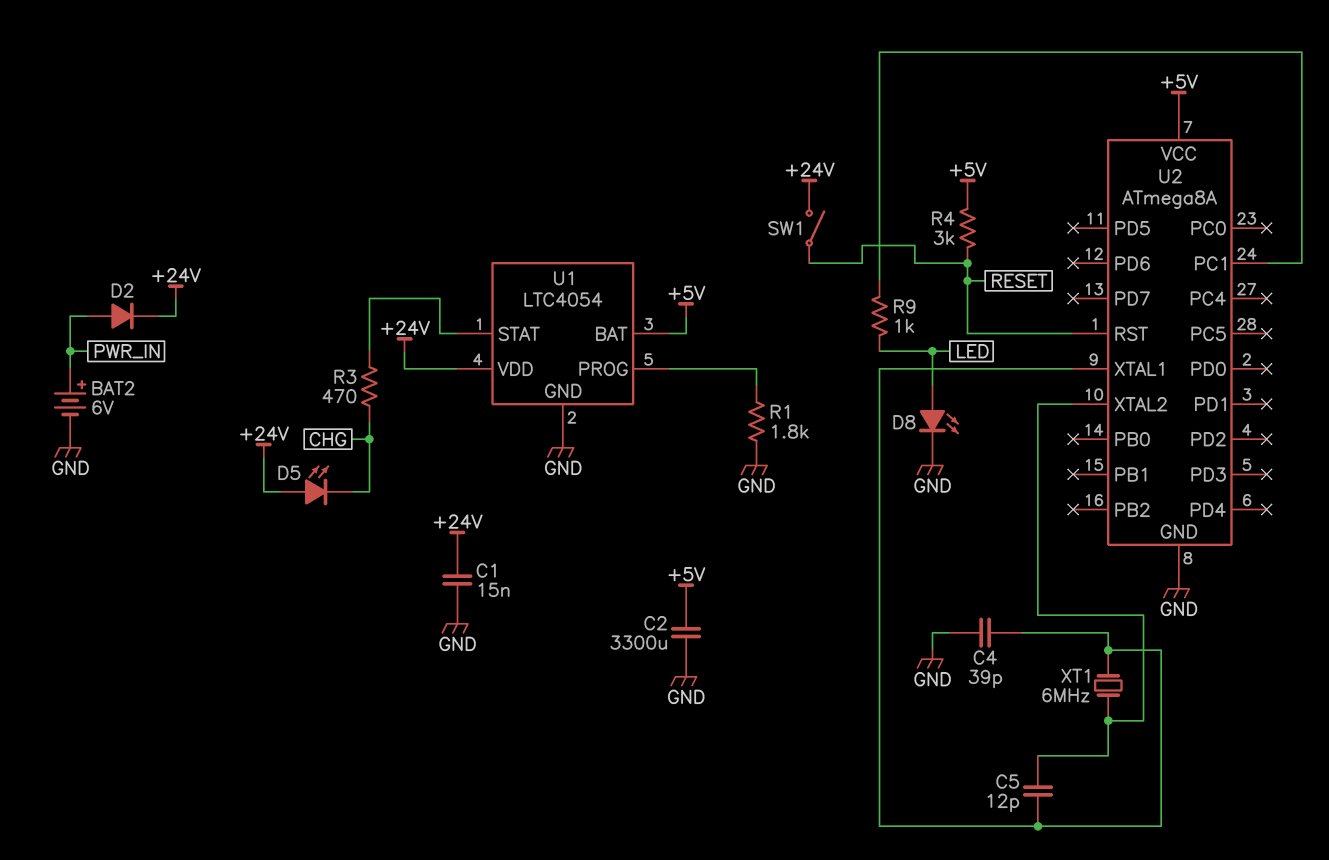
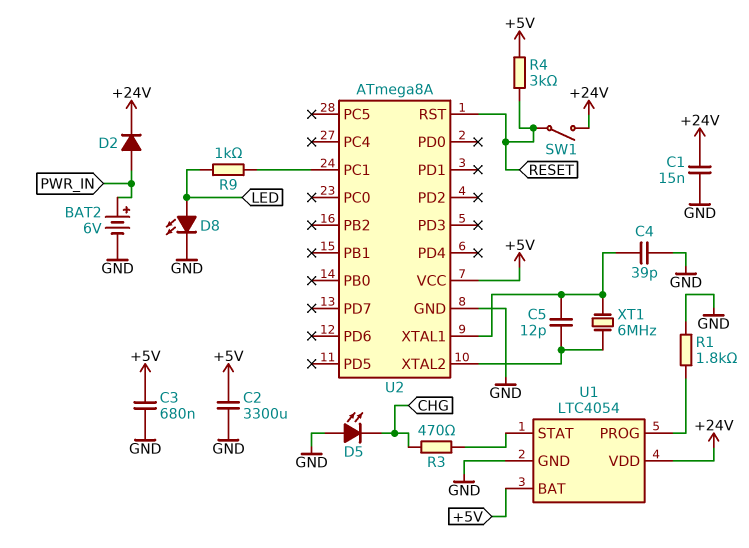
C3: none -> 680nF (+5V, GND)
D5: LED (A +24V, K CHG) -> LED (A GND, K CHG)

